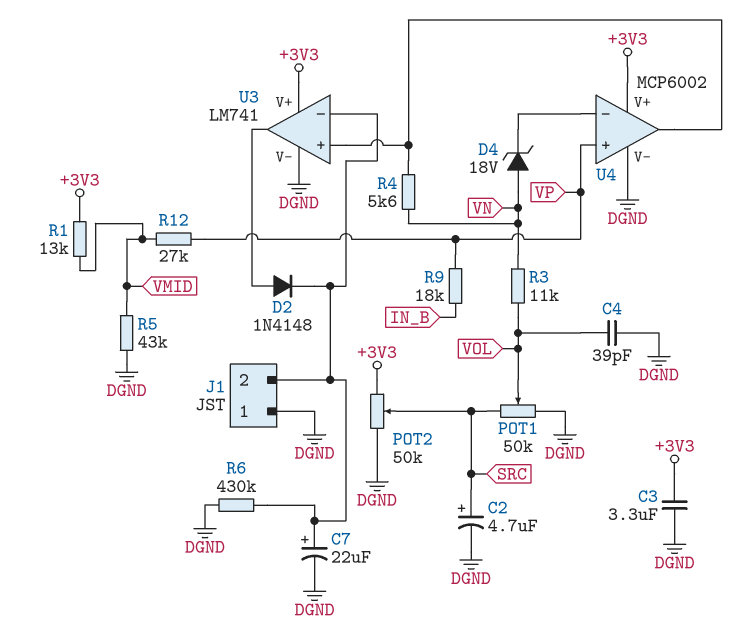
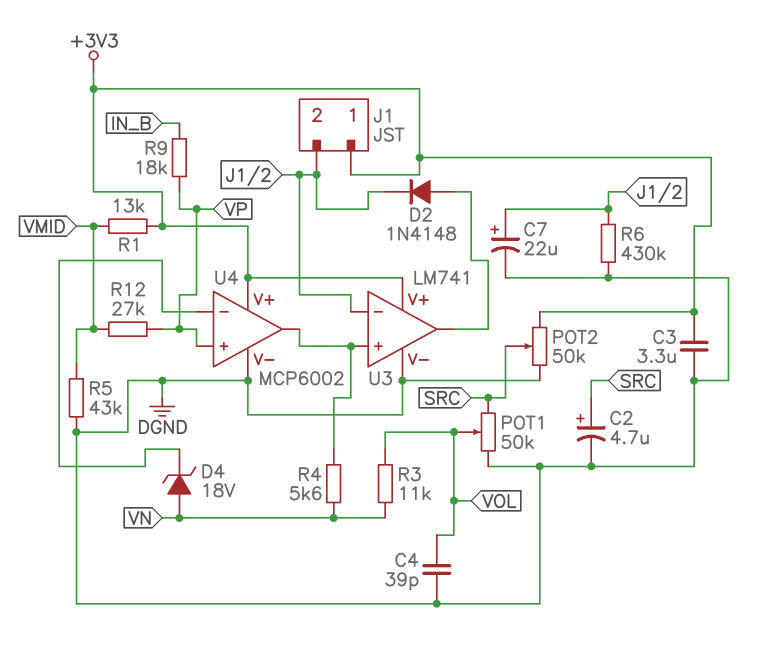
J1 pin 1: DGND -> +3V3

